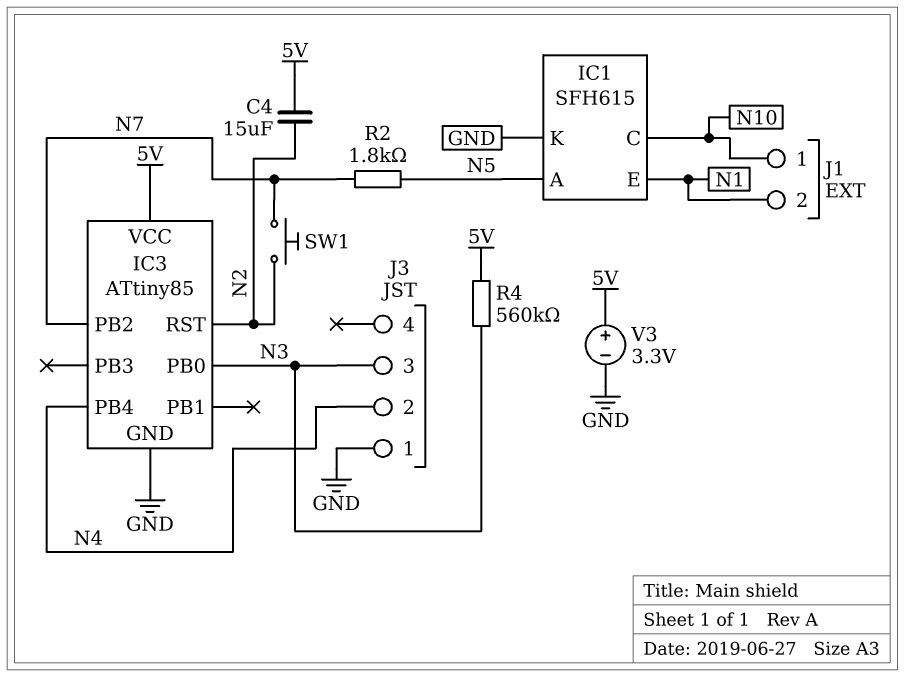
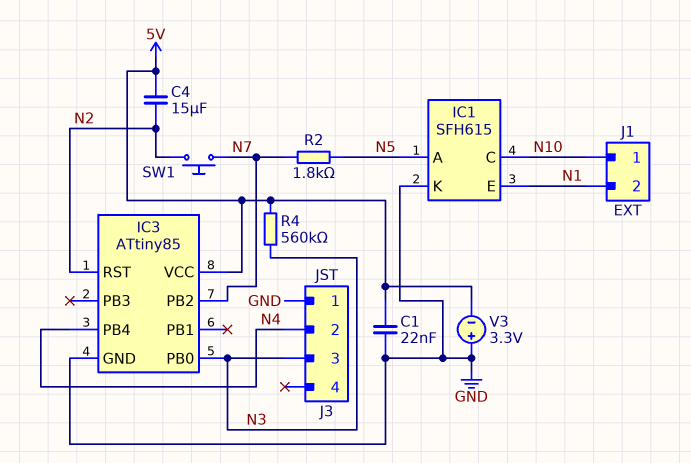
C1: none -> 22nF (5V, GND)
V3: 3.3V (plus 5V, minus GND) -> 3.3V (plus GND, minus 5V)

